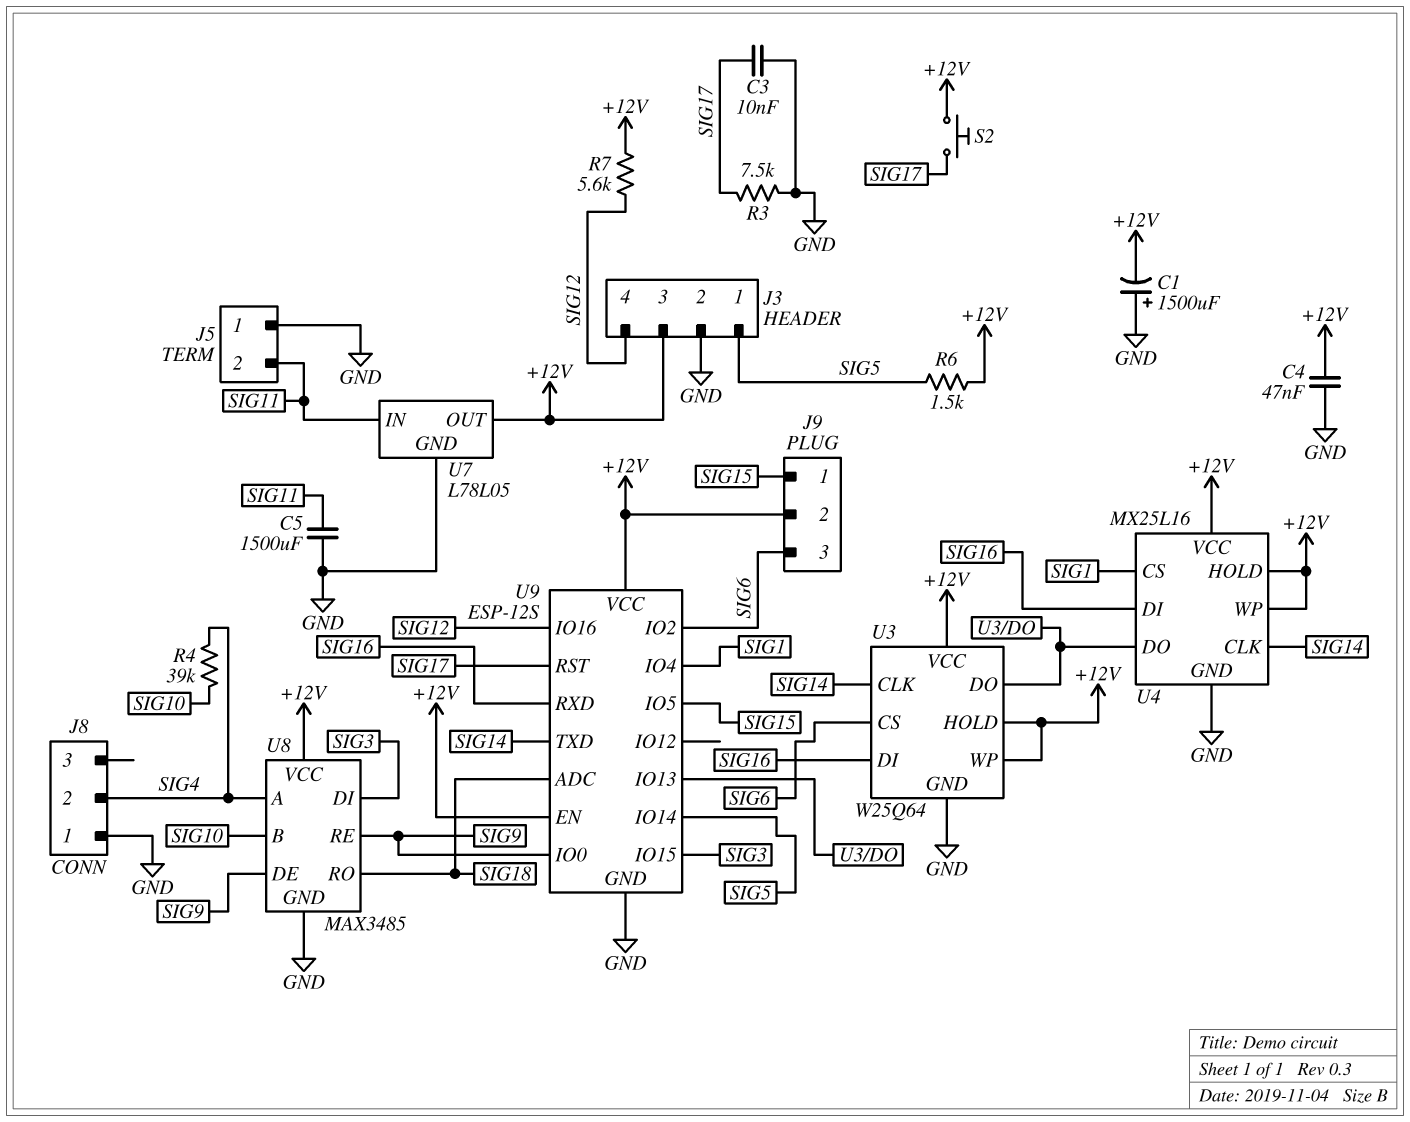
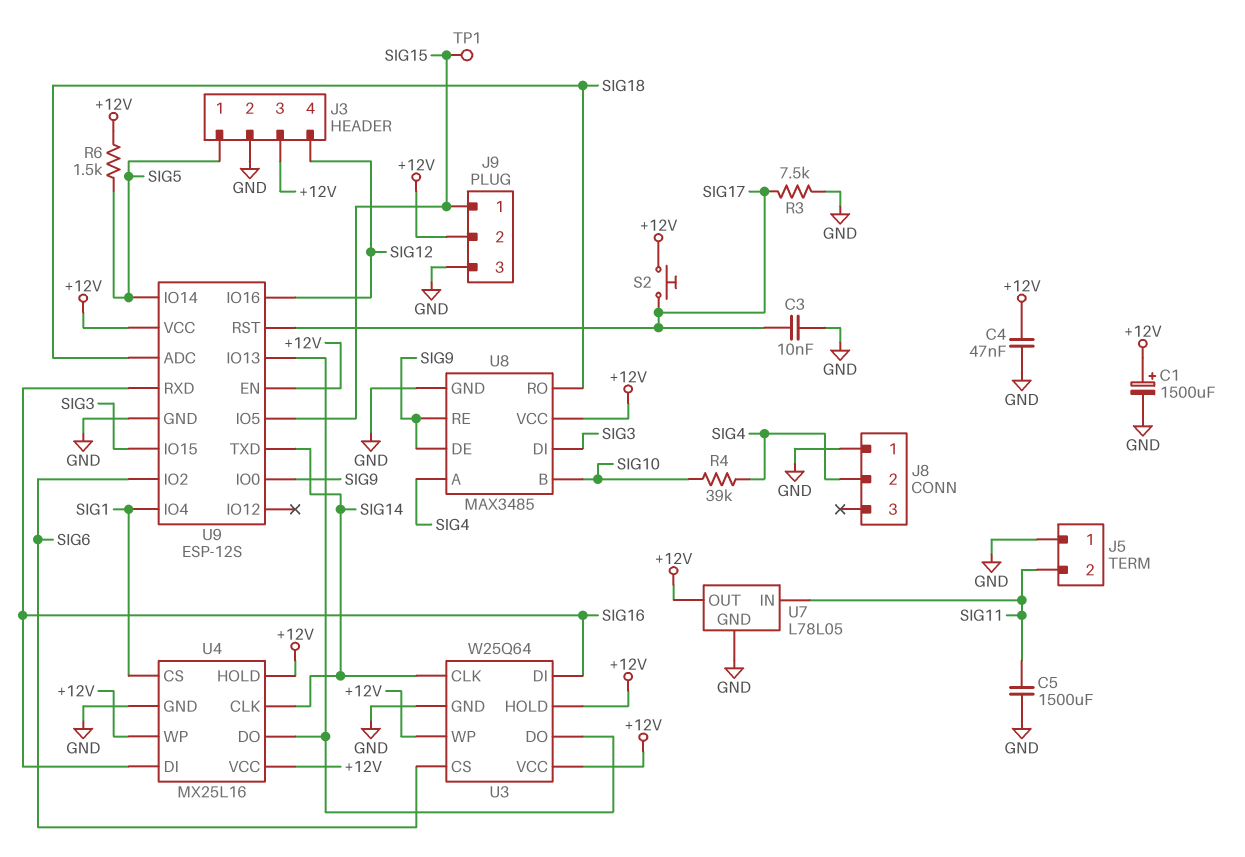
C1: 1500uF (plus GND, minus +12V) -> 1500uF (plus +12V, minus GND)
J9 pin 3: SIG6 -> GND
R7: 5.6k (+12V, SIG12) -> none
TP1: none -> test point (SIG15)

